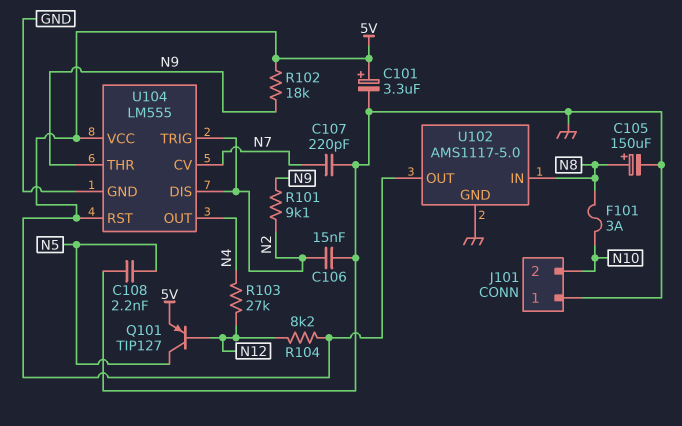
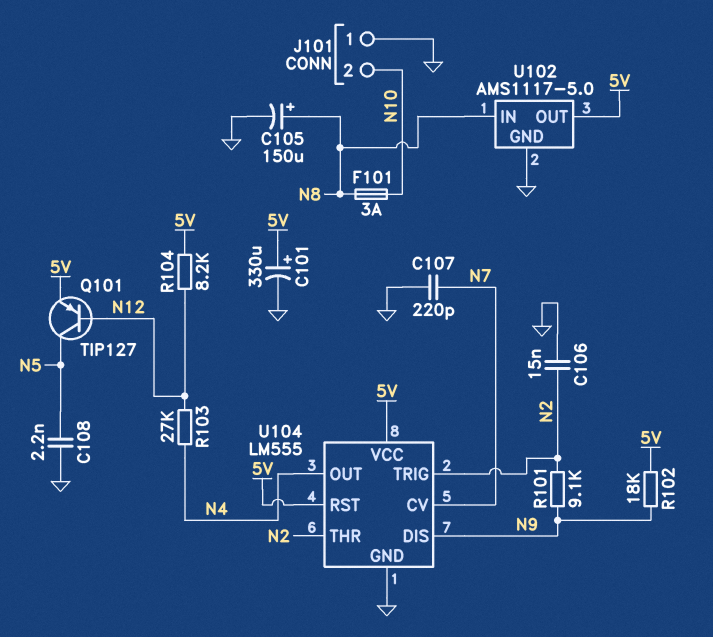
C101: 3.3uF (plus 5V, minus GND) -> 330uF (plus 5V, minus GND)
U104 pin DIS: N2 -> N9
U104 pin THR: N9 -> N2

